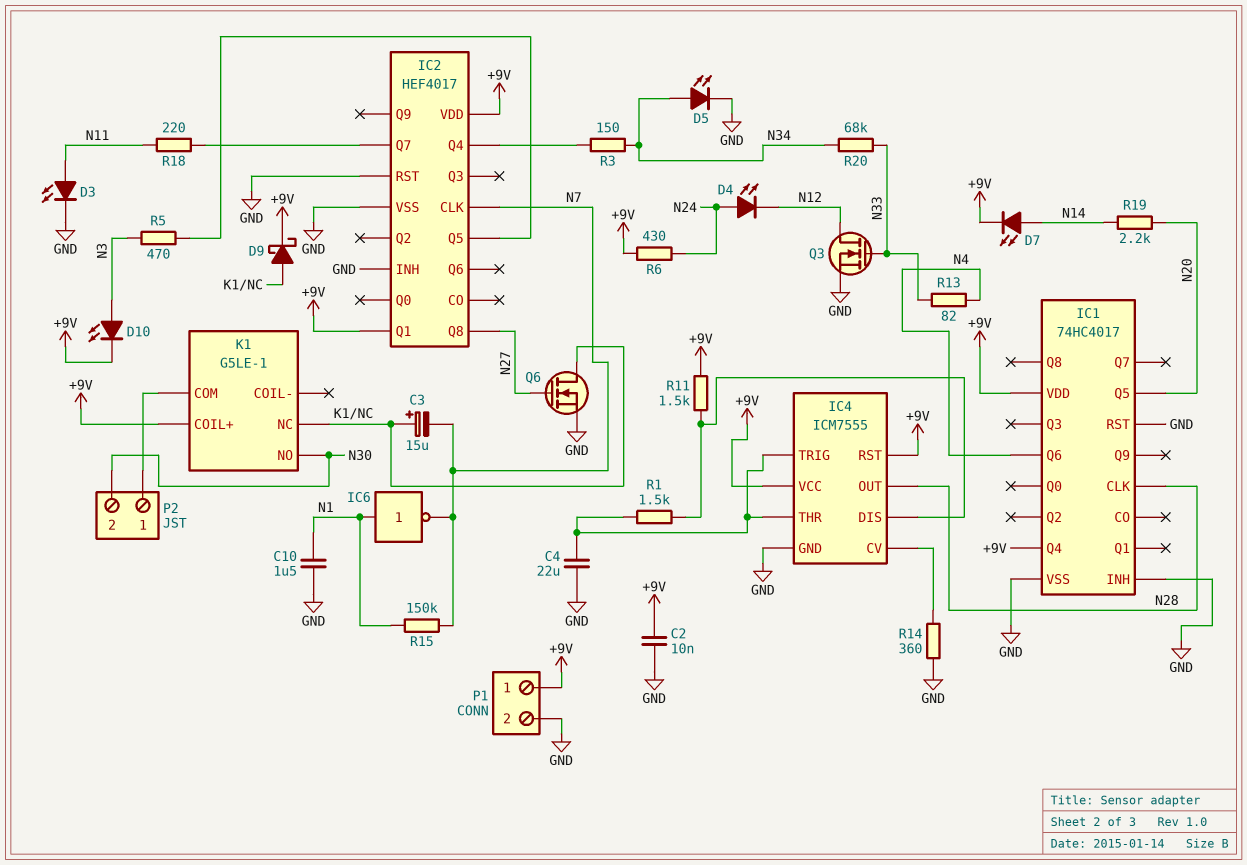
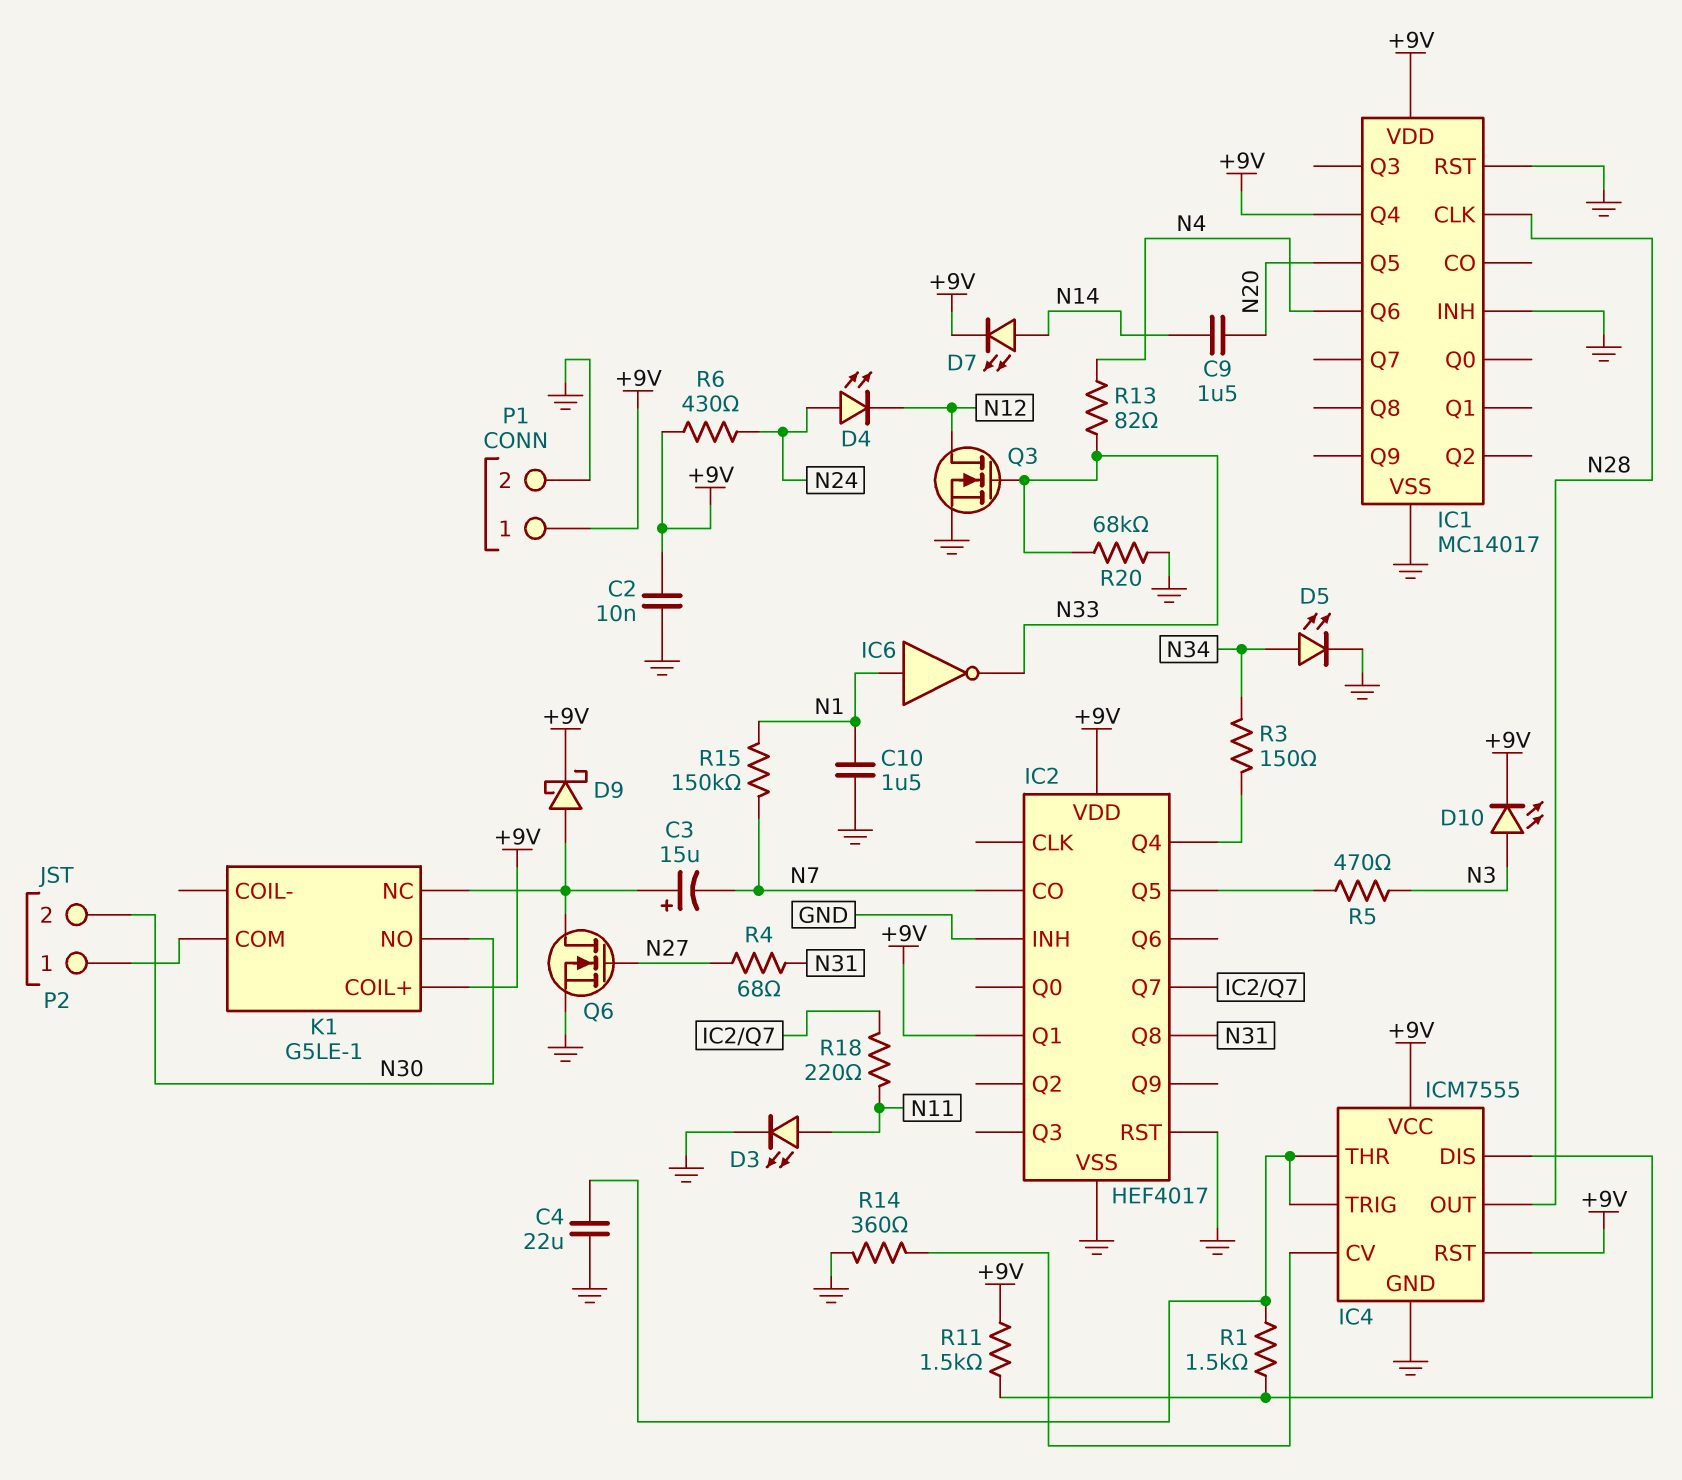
C9: none -> 1.5uF (N14, N20)
IC1: 74HC4017 -> MC14017
IC2 pin CLK: N7 -> none
IC2 pin CO: none -> N7
IC2 pin Q8: N27 -> N31
IC6: NOT (in N1, out N7) -> NOT (in N1, out N33)
R4: none -> 68 (N27, N31)
R19: 2.2k (N14, N20) -> none
R20: 68k (N33, N34) -> 68k (GND, N33)

